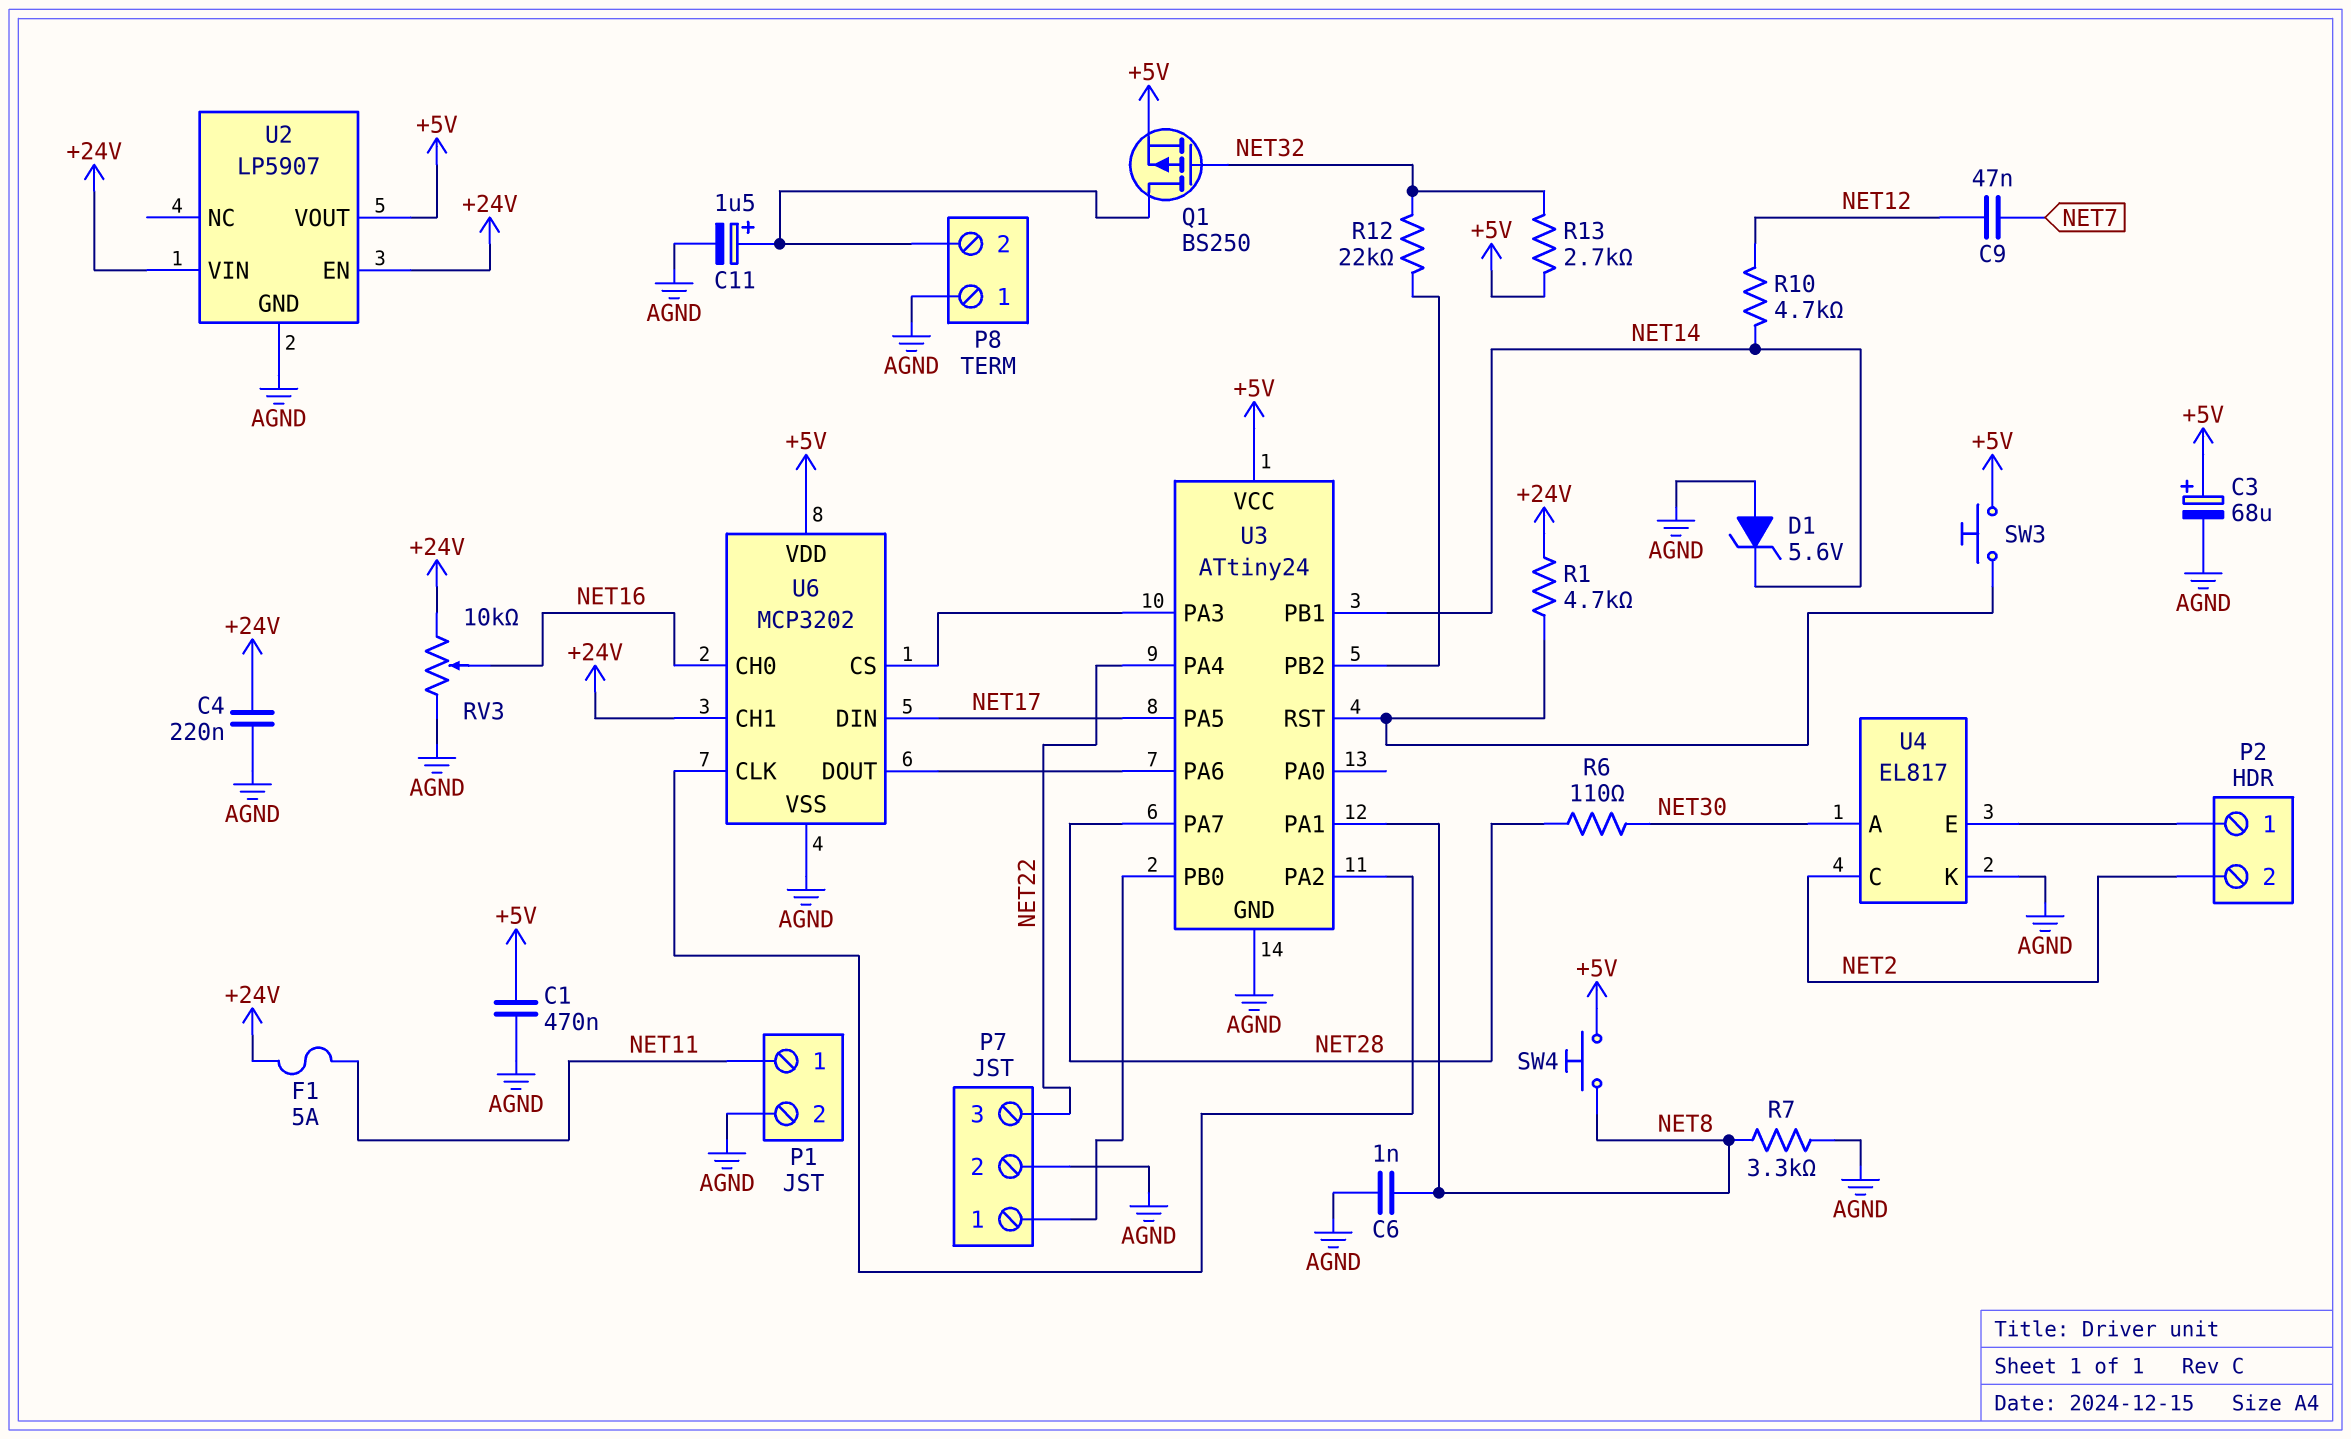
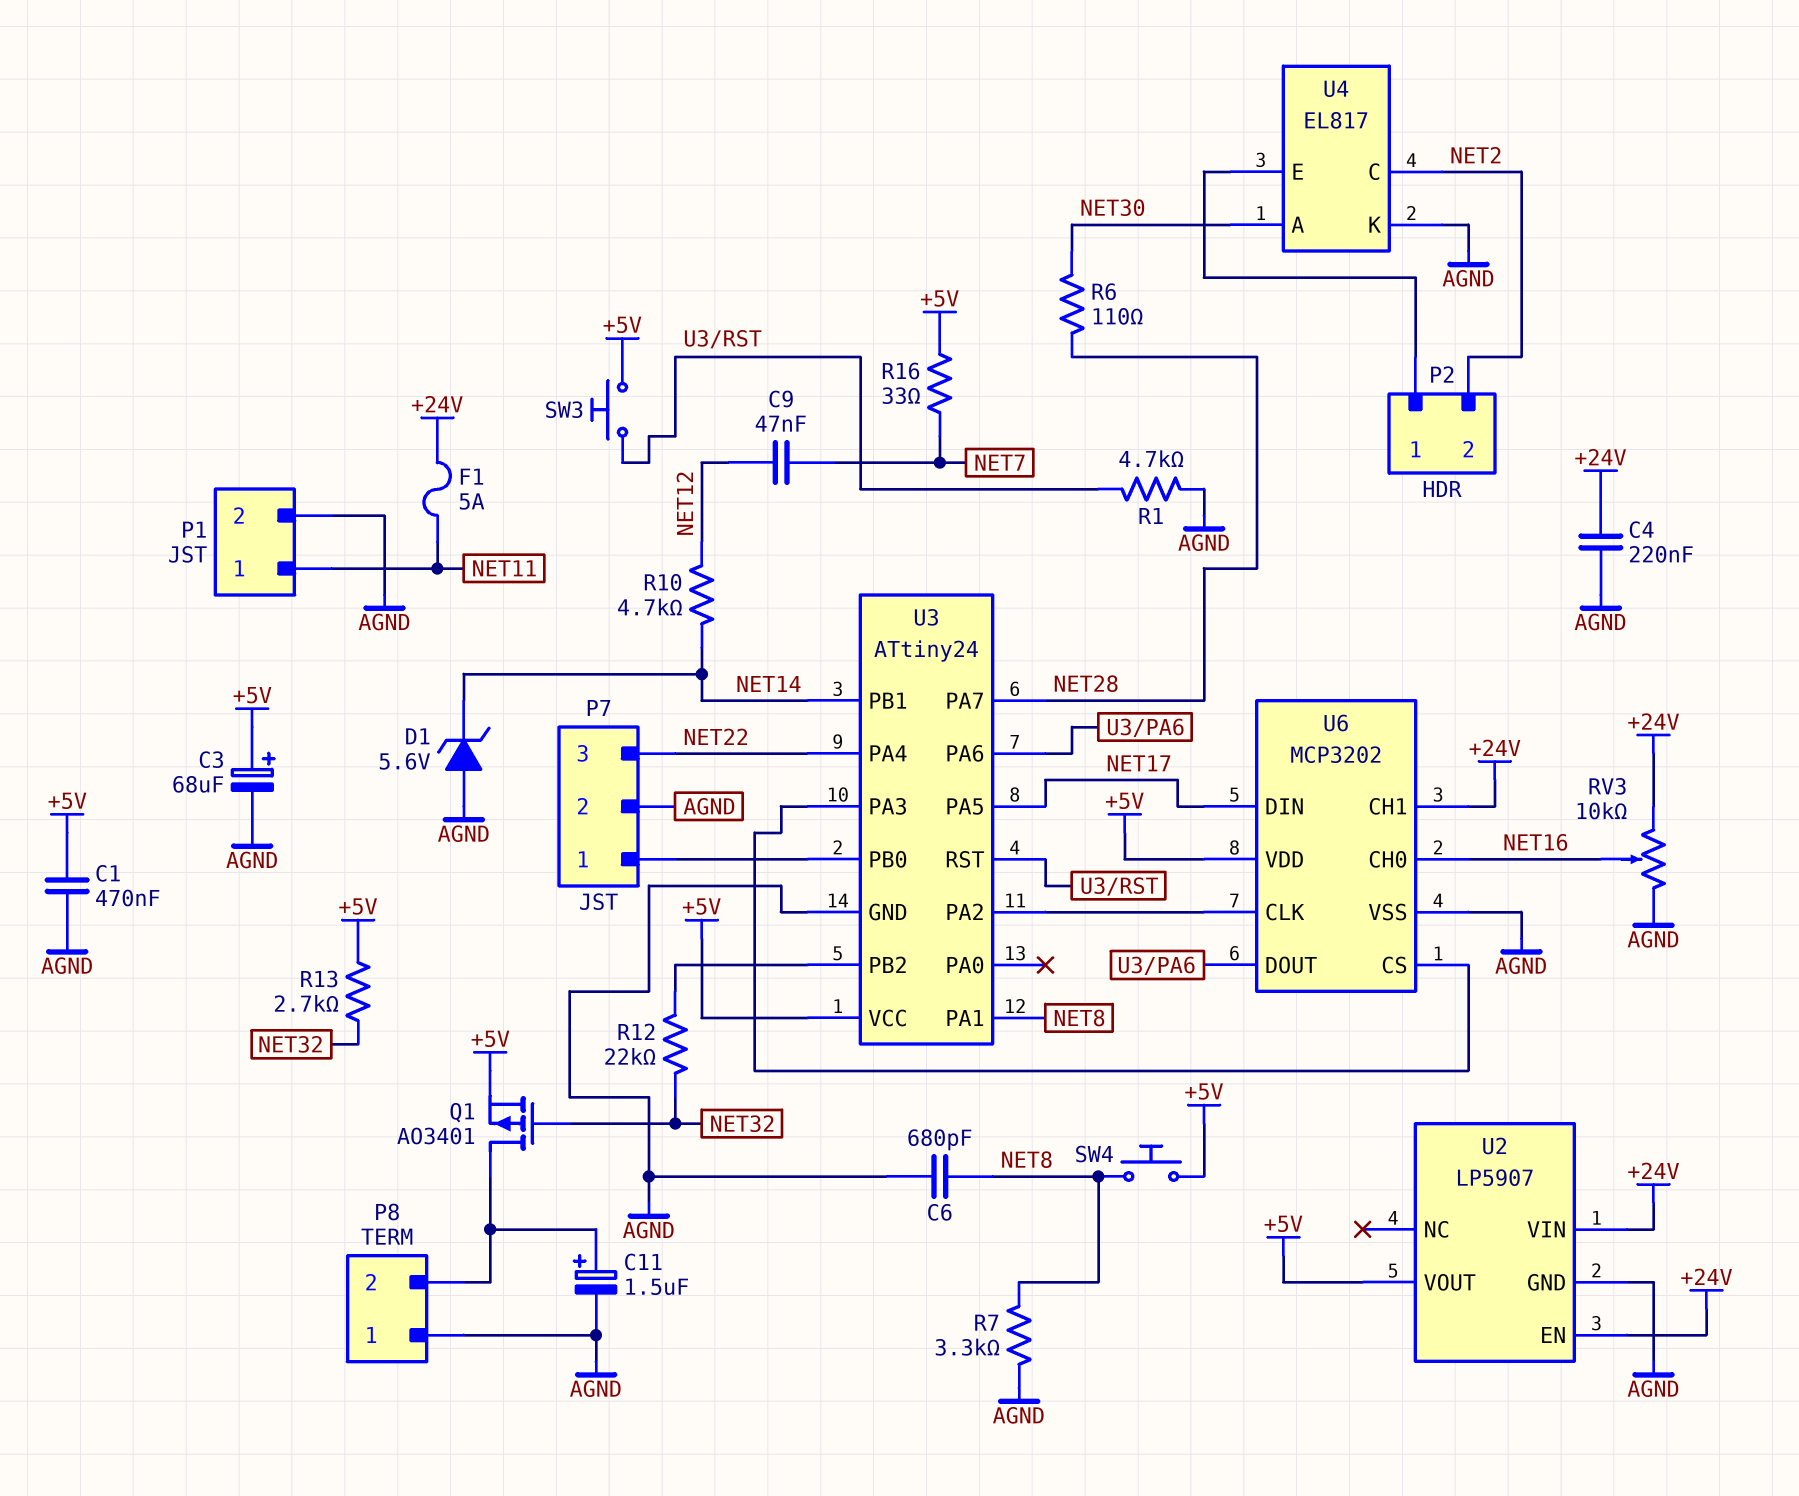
C6: 1nF (AGND, NET8) -> 680pF (AGND, NET8)
Q1: PMOS BS250 (G NET32, D P8/2, S +5V) -> PMOS AO3401 (G NET32, D P8/2, S +5V)
R1: 4.7k (+24V, U3/RST) -> 4.7k (AGND, U3/RST)
R16: none -> 33 (+5V, NET7)

